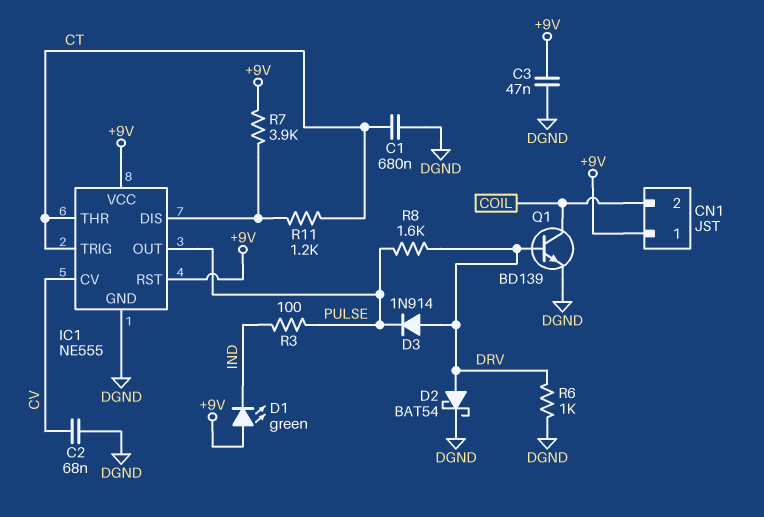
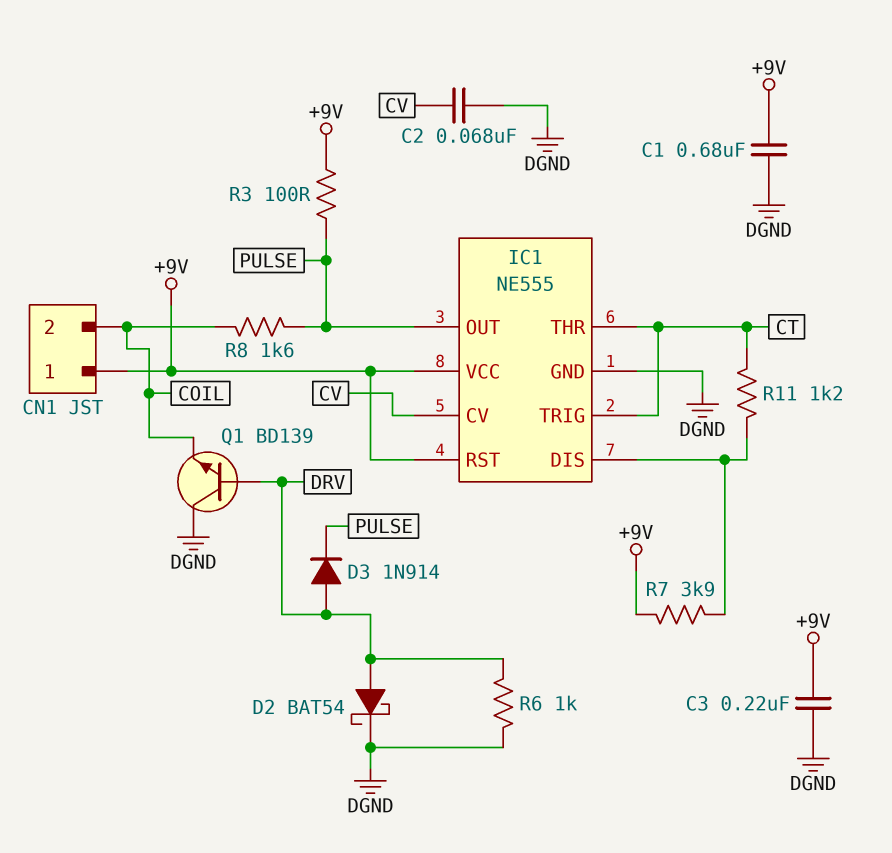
C1: 680nF (CT, DGND) -> 680nF (+9V, DGND)
C3: 47nF (+9V, DGND) -> 220nF (+9V, DGND)
D1: LED green (A +9V, K IND) -> none
Q1: NPN BD139 (B DRV, C COIL, E DGND) -> NPN BD139 (B DRV, C DGND, E COIL)
R3: 100 (IND, PULSE) -> 100 (+9V, PULSE)
R8: 1.6k (DRV, PULSE) -> 1.6k (COIL, PULSE)

